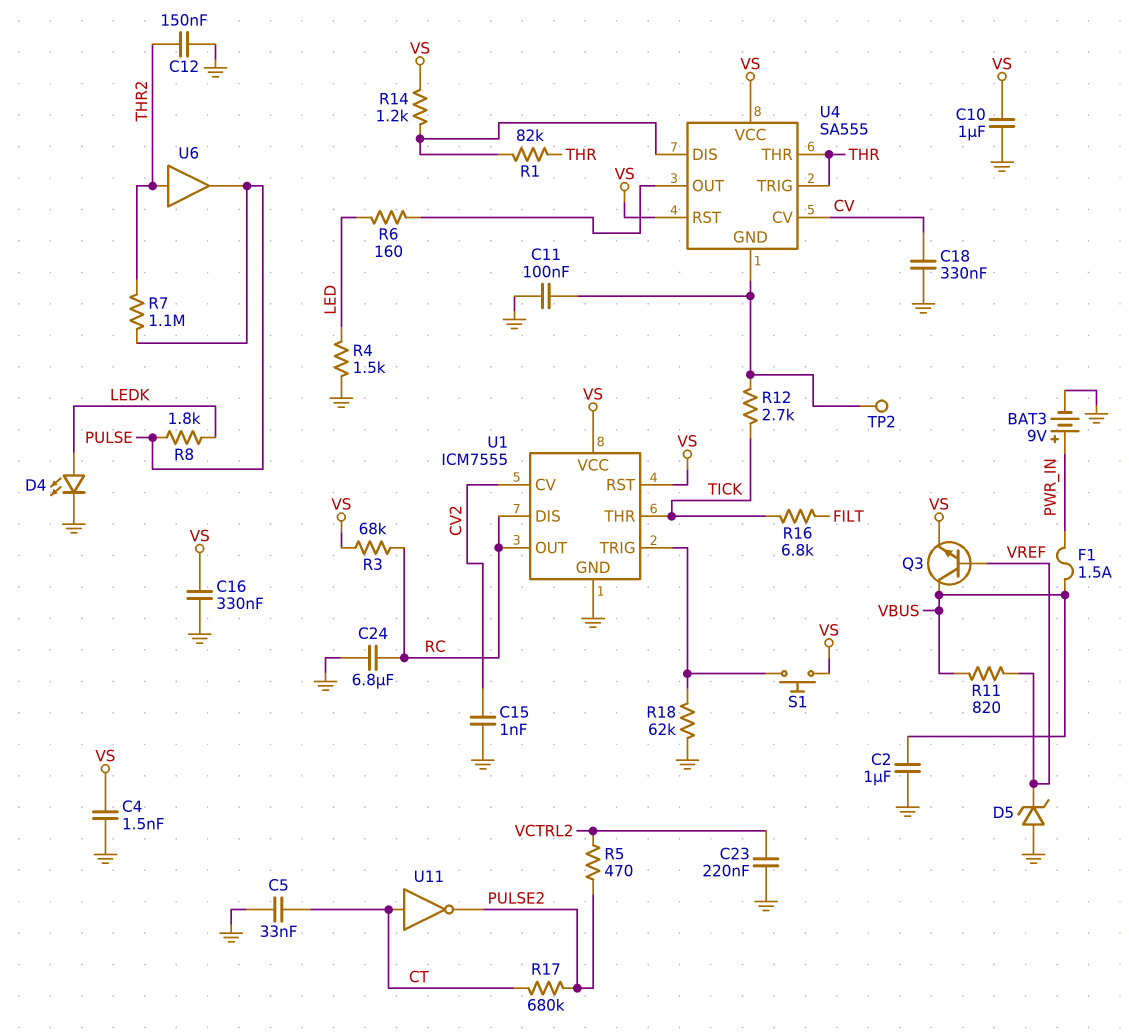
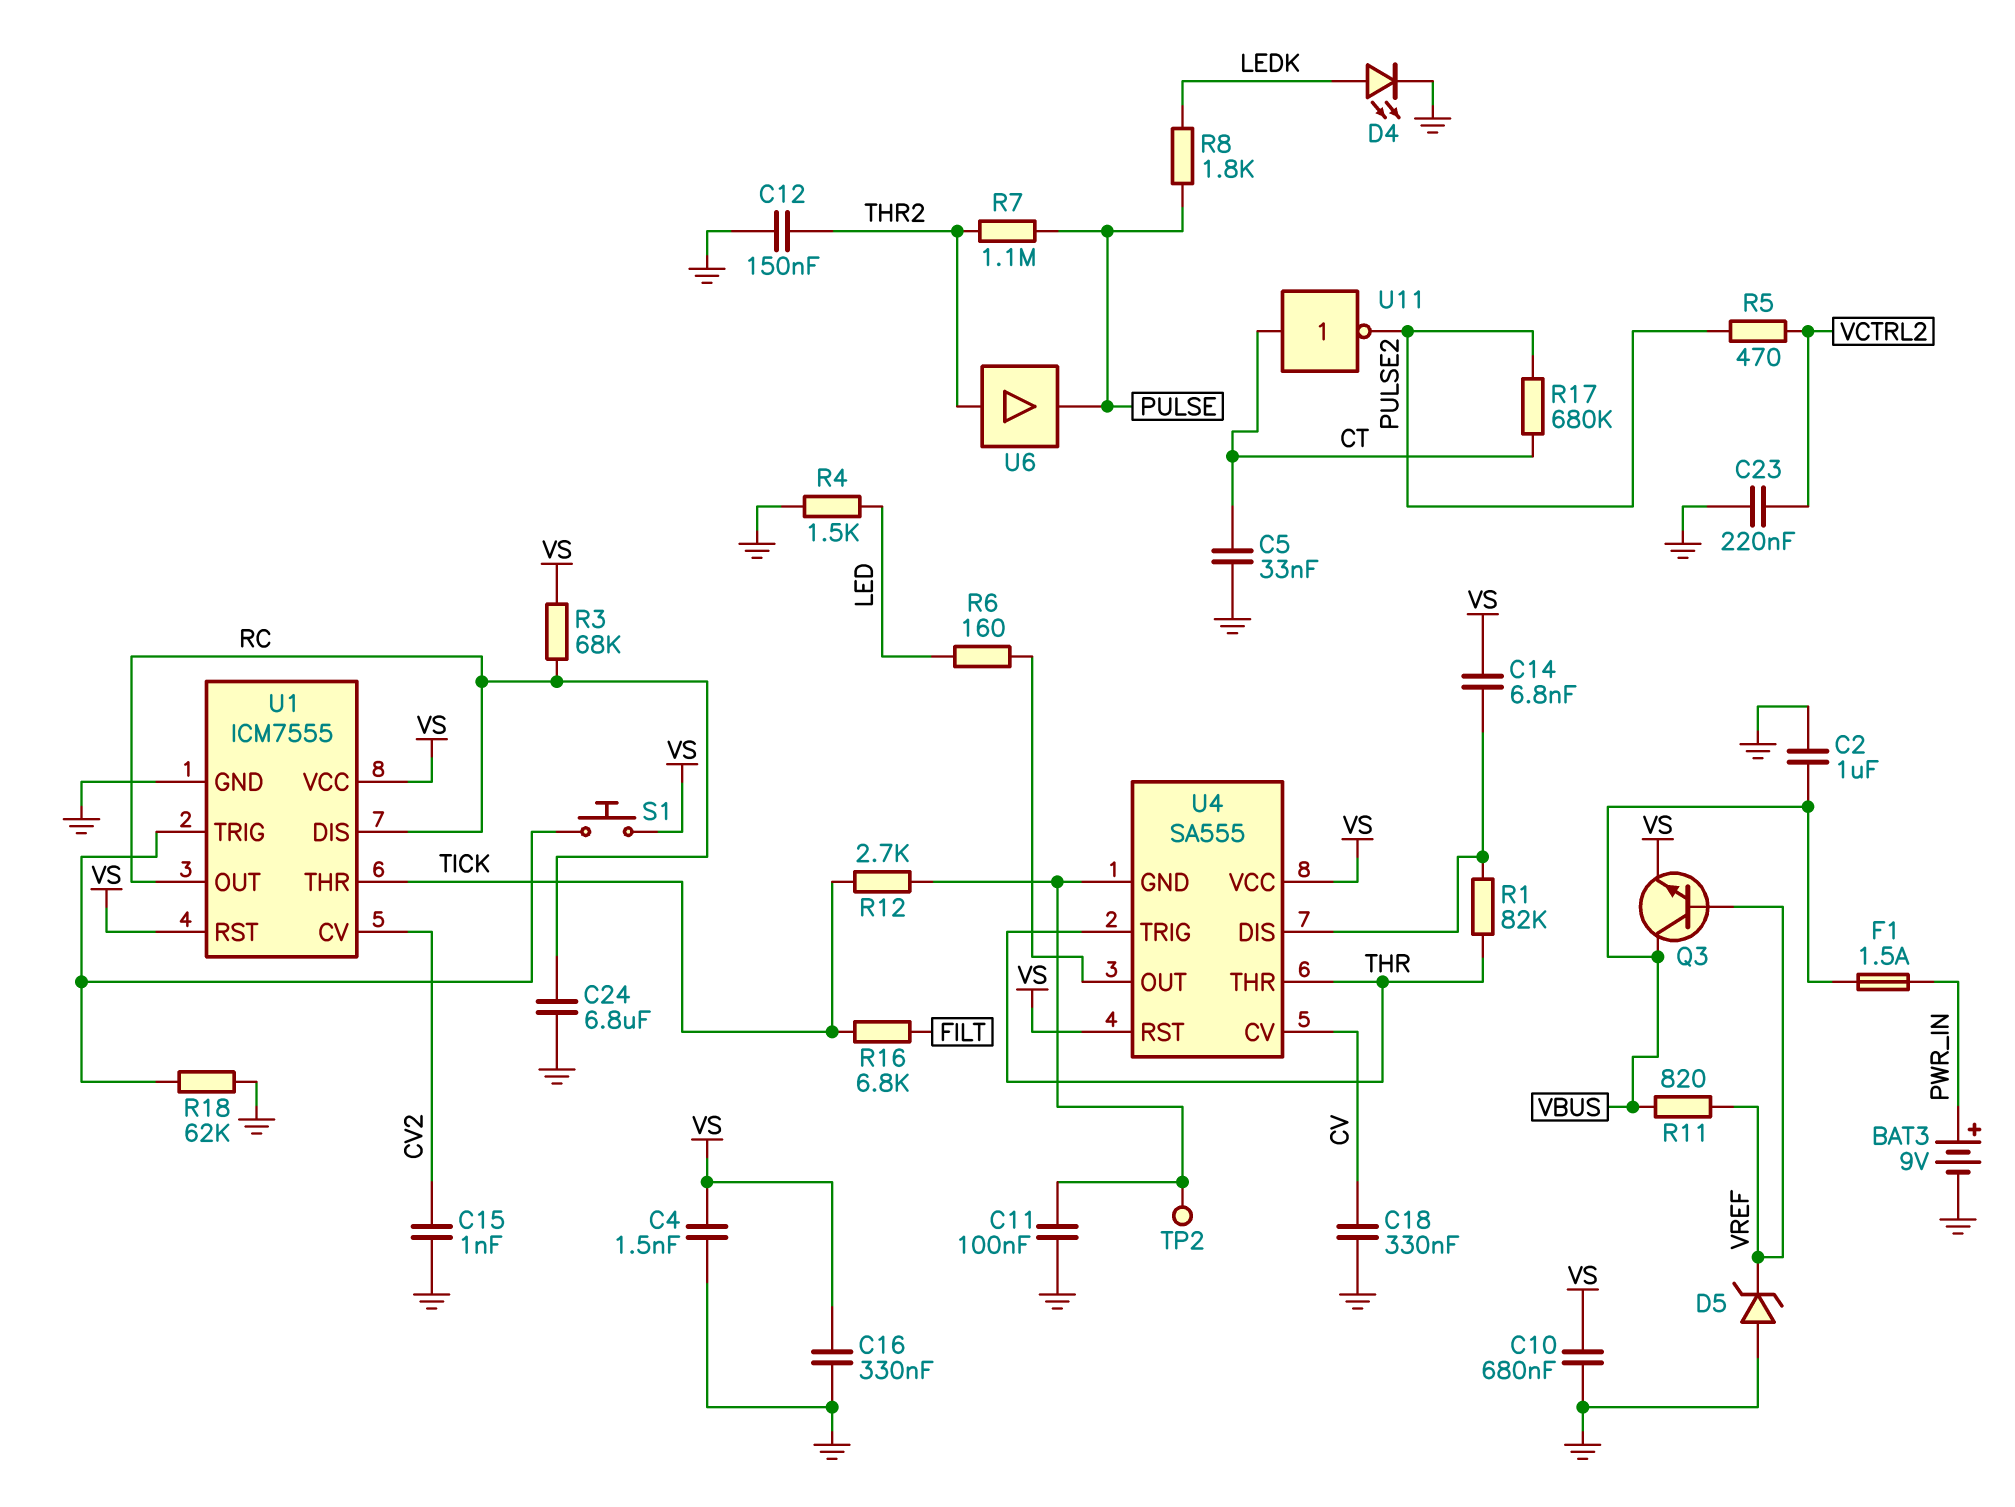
C10: 1uF (GND, VS) -> 680nF (GND, VS)
C14: none -> 6.8nF (U4/DIS, VS)
R14: 1.2k (U4/DIS, VS) -> none

